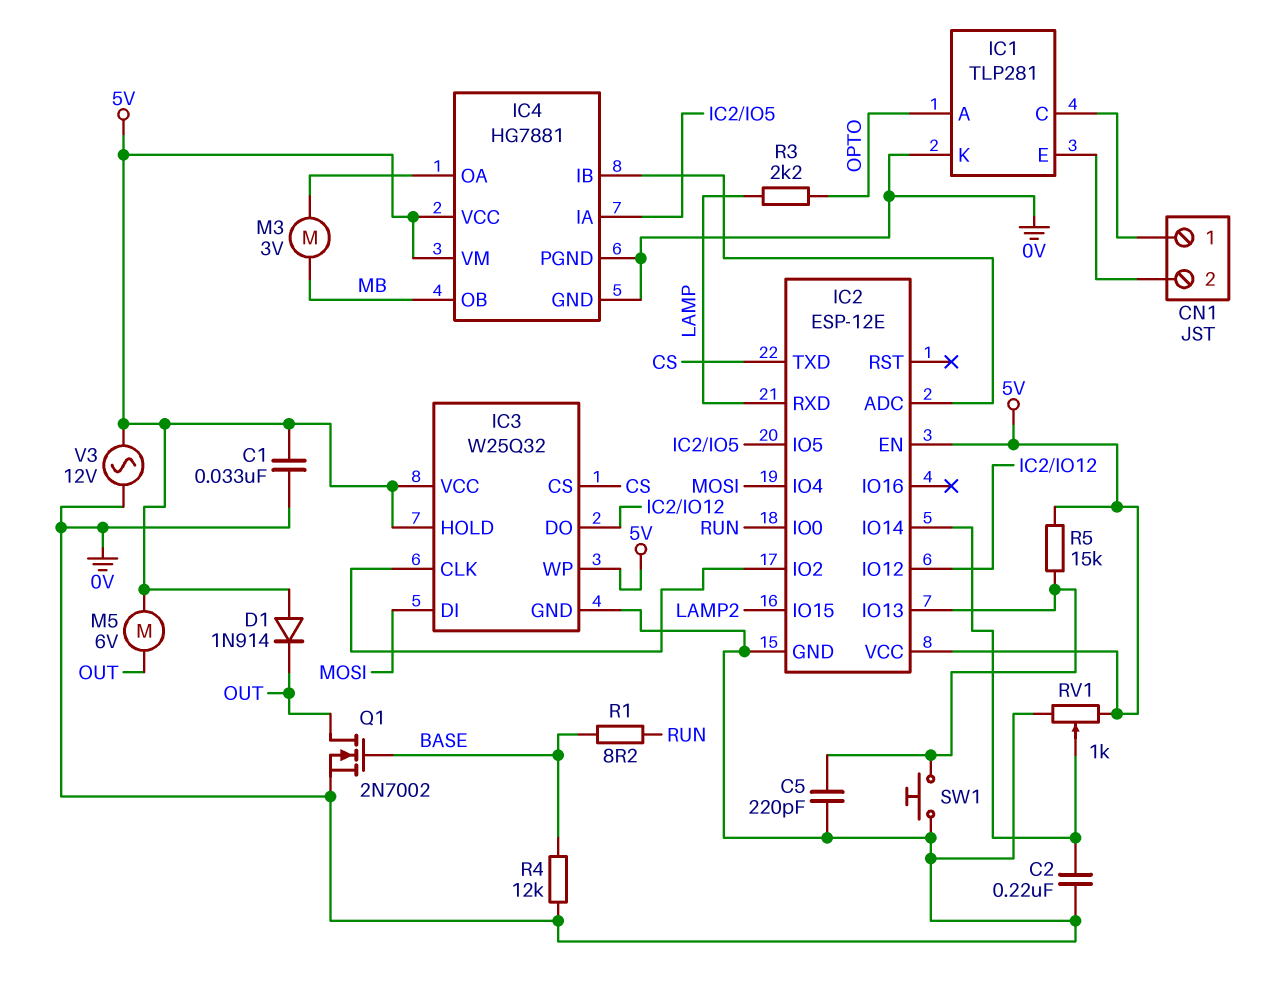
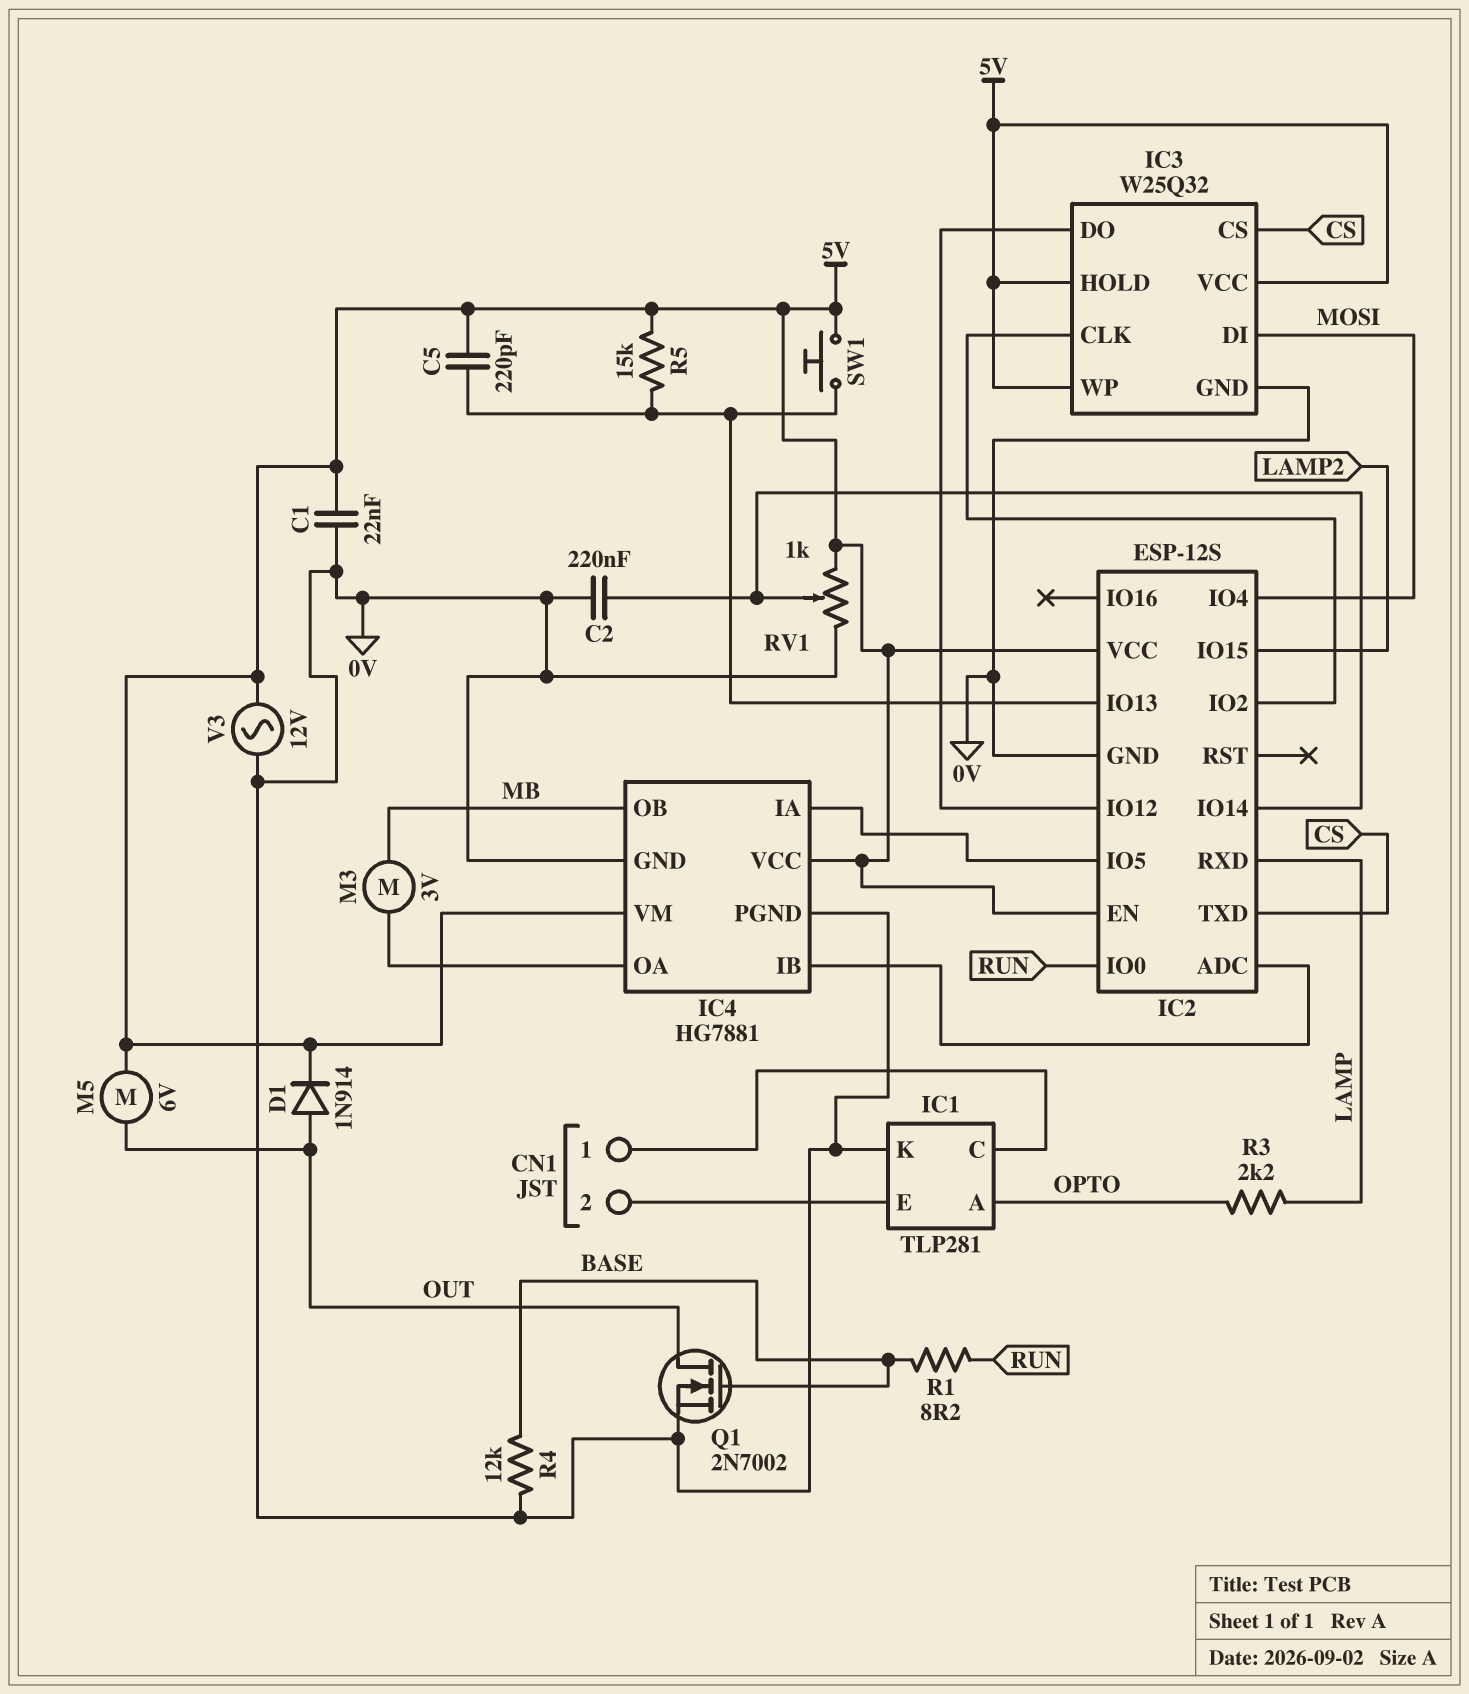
C1: 33nF (0V, 5V) -> 22nF (0V, 5V)
C5: 220pF (0V, IC2/IO13) -> 220pF (5V, IC2/IO13)
D1: diode 1N914 (A 5V, K OUT) -> diode 1N914 (A OUT, K 5V)
IC2: ESP-12E -> ESP-12S
SW1: button (0V, IC2/IO13) -> button (5V, IC2/IO13)

